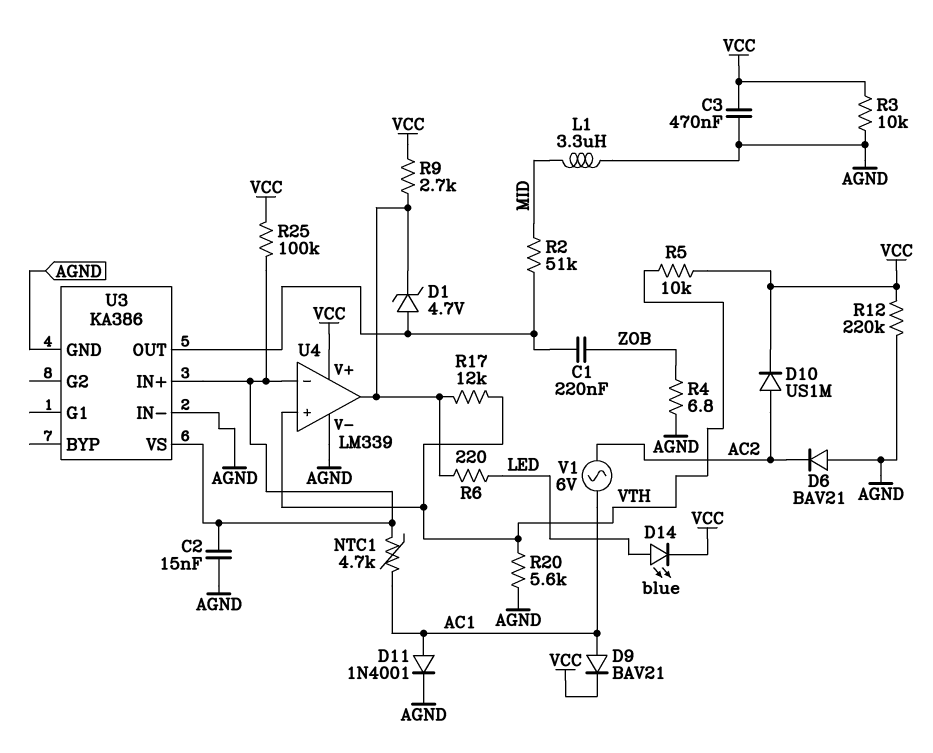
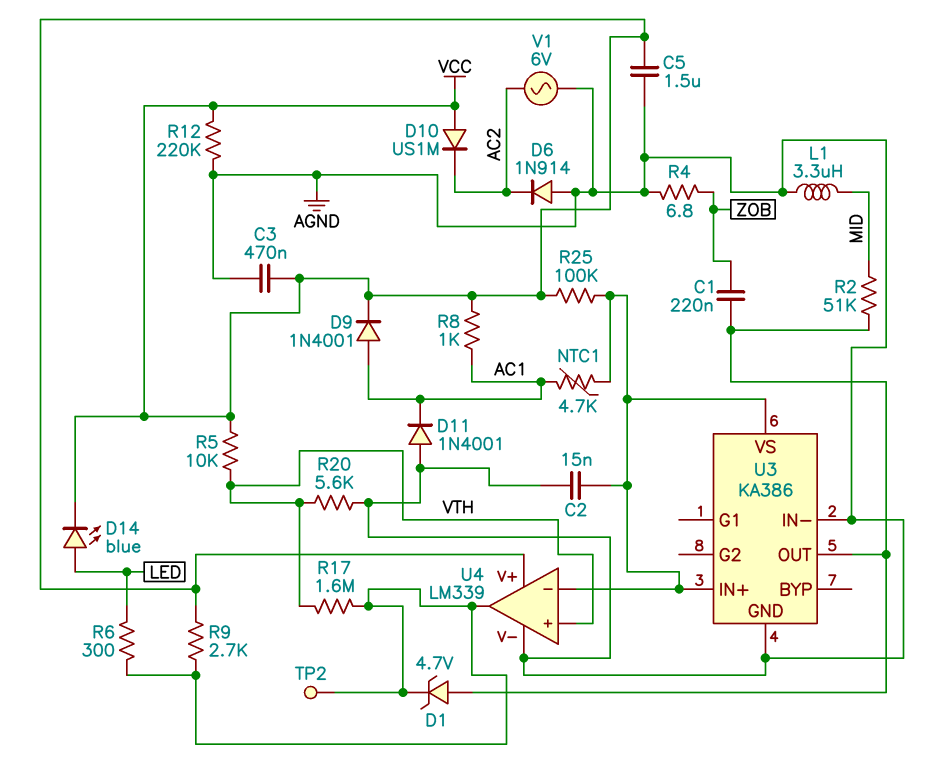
C5: none -> 1.5uF (AGND, VCC)
D6: diode BAV21 (A AGND, K AC2) -> diode 1N914 (A AGND, K AC2)
D9: diode BAV21 (A AC1, K VCC) -> diode 1N4001 (A AC1, K VCC)
D10: diode US1M (A AC2, K VCC) -> diode US1M (A VCC, K AC2)
D11: diode 1N4001 (A AC1, K AGND) -> diode 1N4001 (A AGND, K AC1)
R3: 10k (AGND, VCC) -> none
R6: 220 (LED, U4/out) -> 300 (LED, U4/out)
R8: none -> 1k (AC1, VCC)
R17: 12k (U4/out, VTH) -> 1.6M (U4/out, VTH)
TP2: none -> test point (U4/out)
V1: AC 6V (AC1, AC2) -> AC 6V (AC2, AGND)

